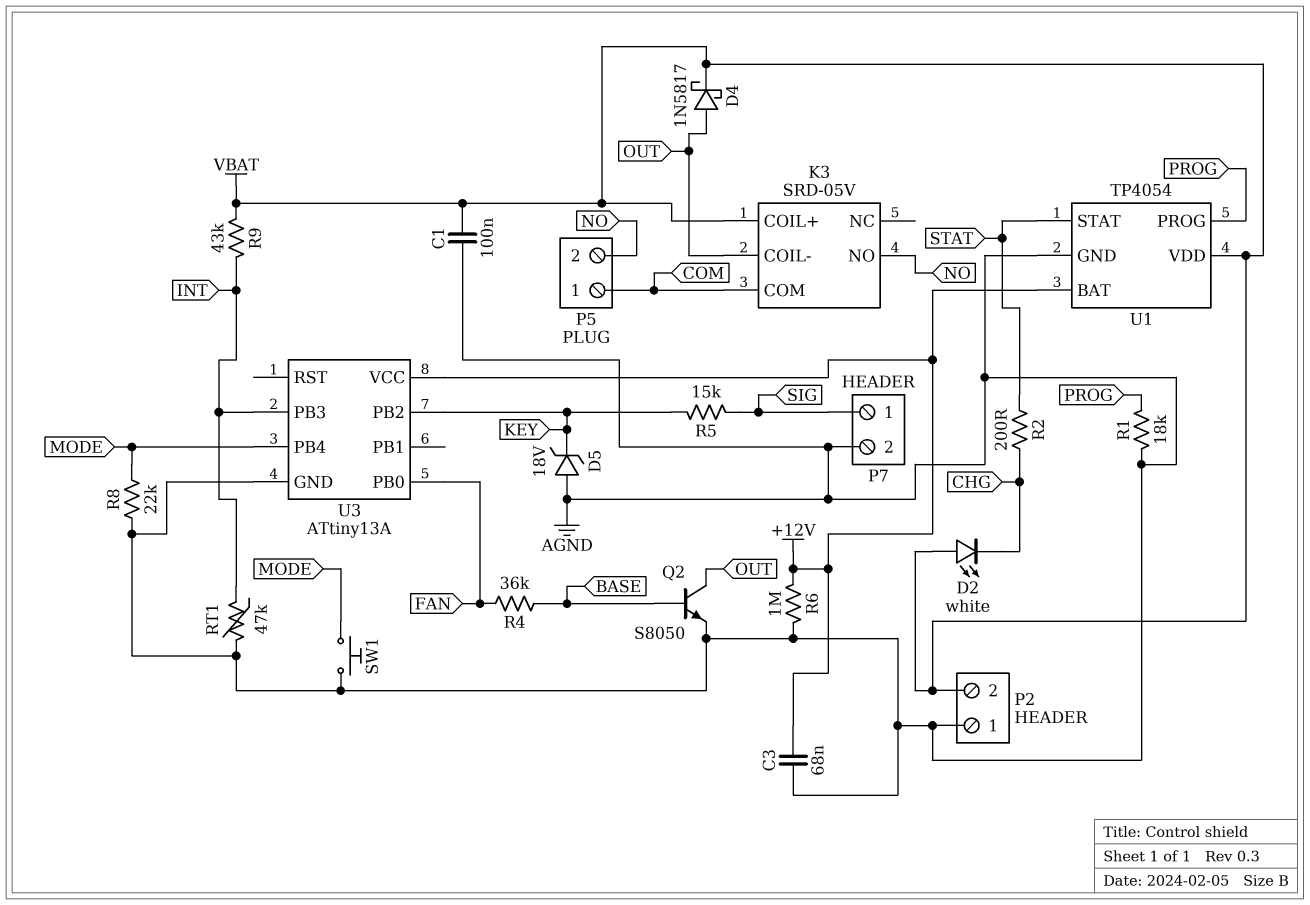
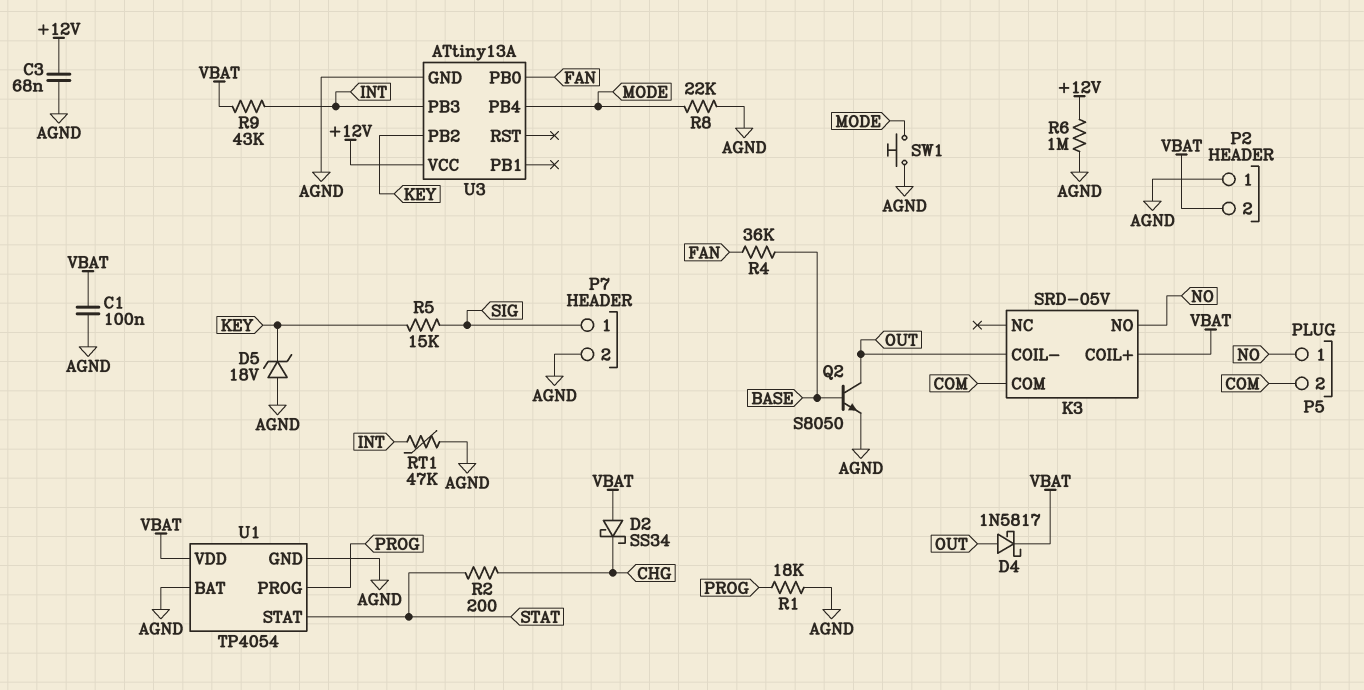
D2: LED white (A VBAT, K CHG) -> schottky SS34 (A VBAT, K CHG)
P5 pin 1: COM -> NO
P5 pin 2: NO -> COM
U1 pin BAT: +12V -> AGND

